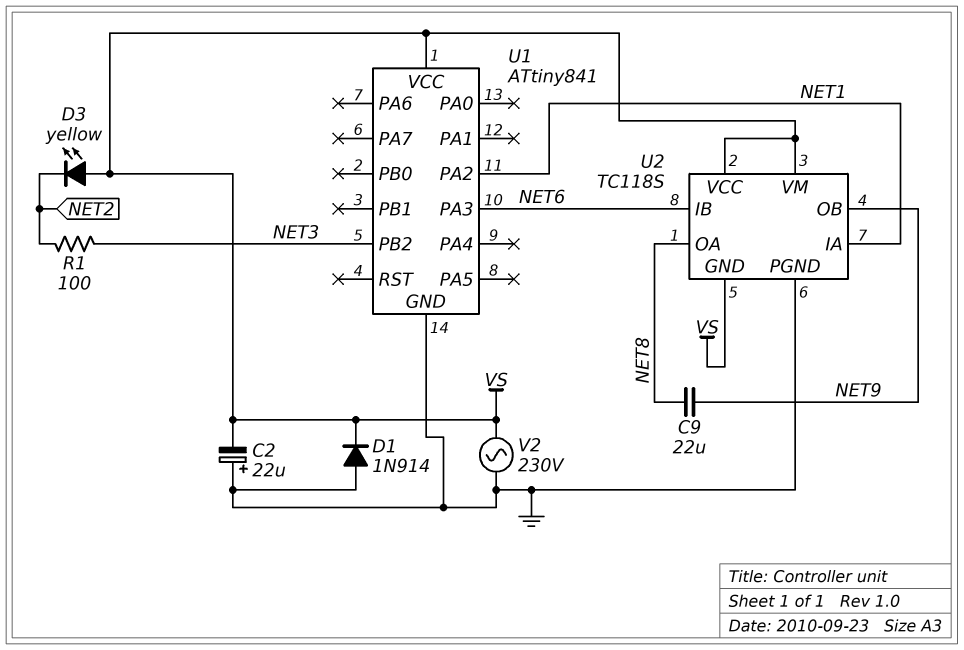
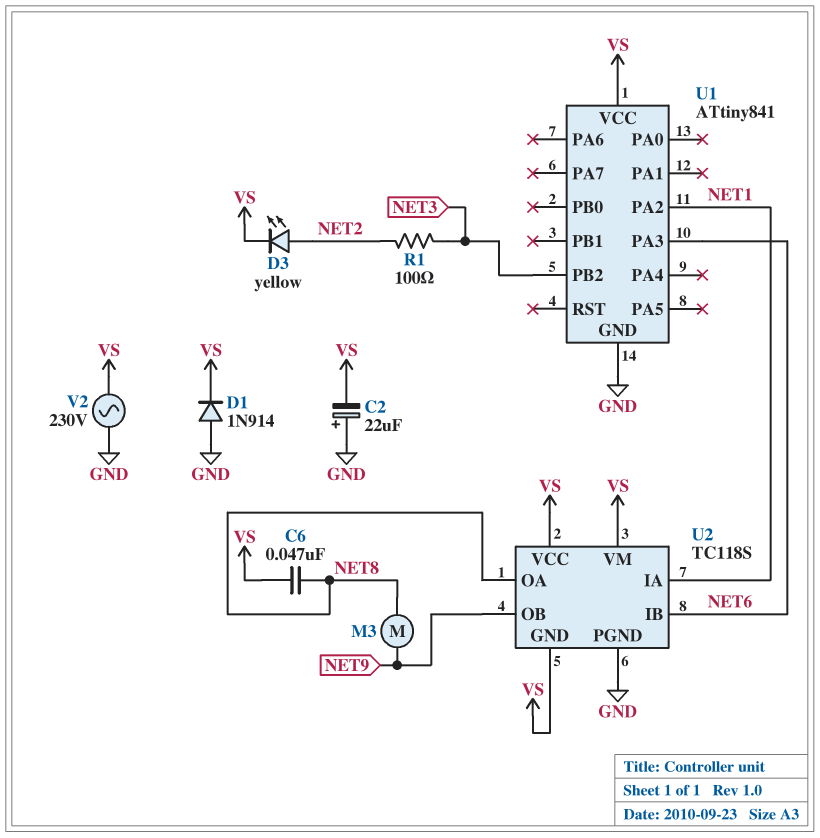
C6: none -> 47nF (NET8, VS)
C9: 22uF (NET8, NET9) -> none
D3: LED yellow (A VS, K NET2) -> LED yellow (A NET2, K VS)
M3: none -> motor (NET8, NET9)

